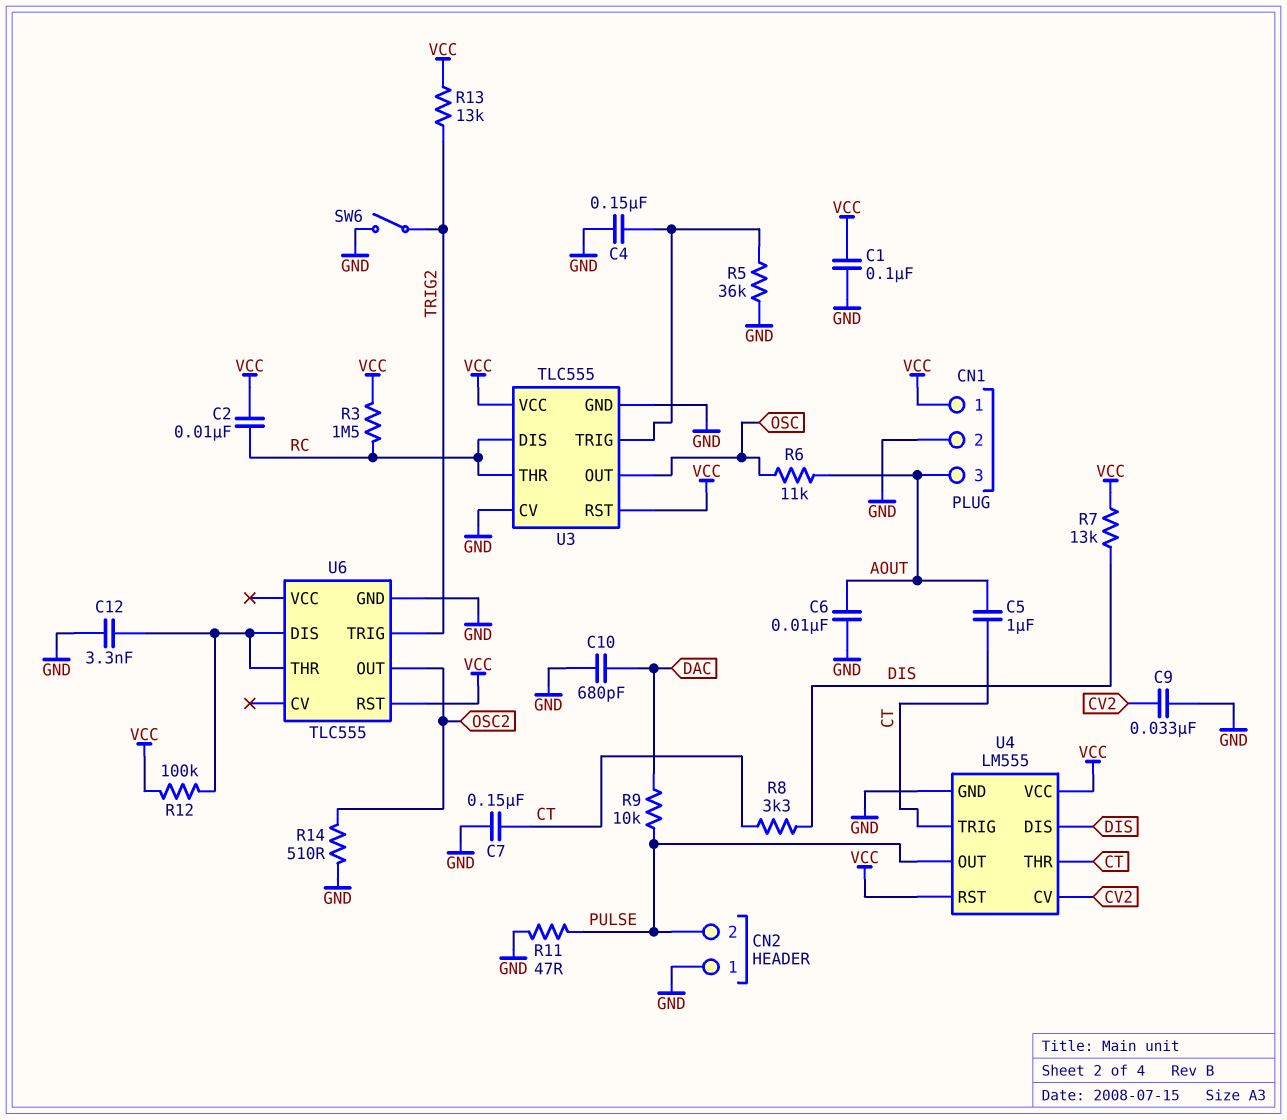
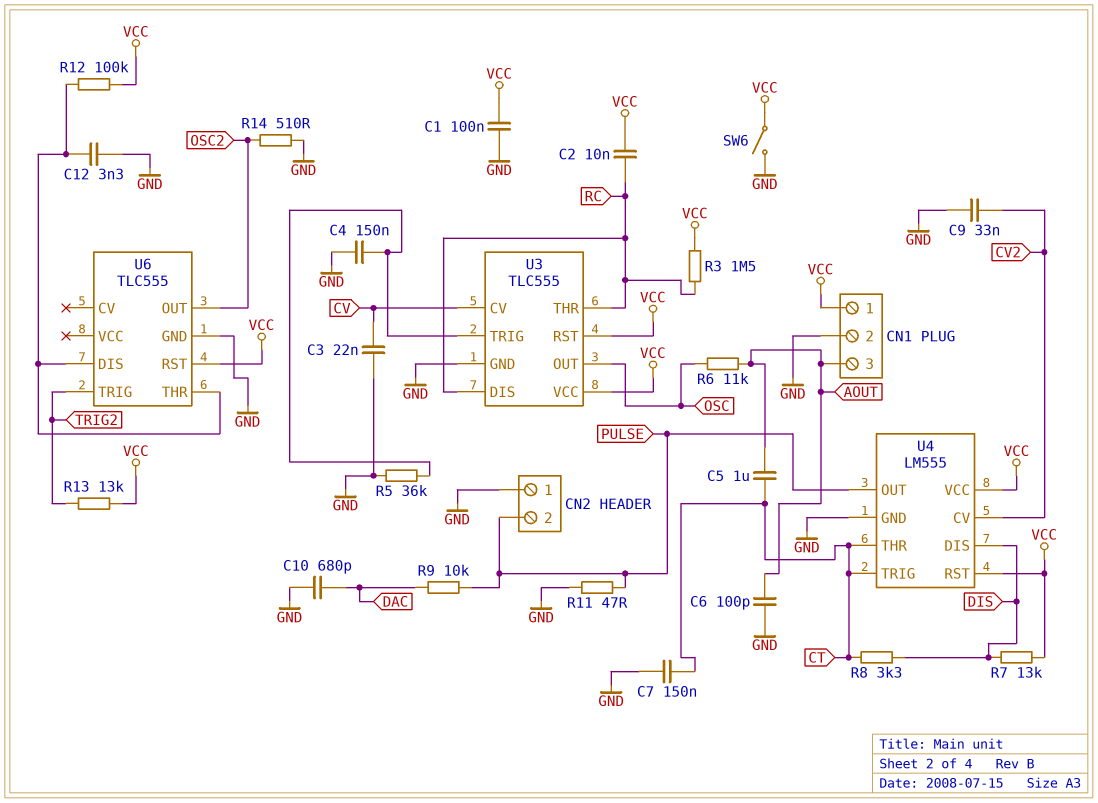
C3: none -> 22nF (CV, GND)
C6: 10nF (AOUT, GND) -> 100pF (AOUT, GND)
SW6: switch (GND, TRIG2) -> switch (GND, VCC)
U3 pin CV: GND -> CV

